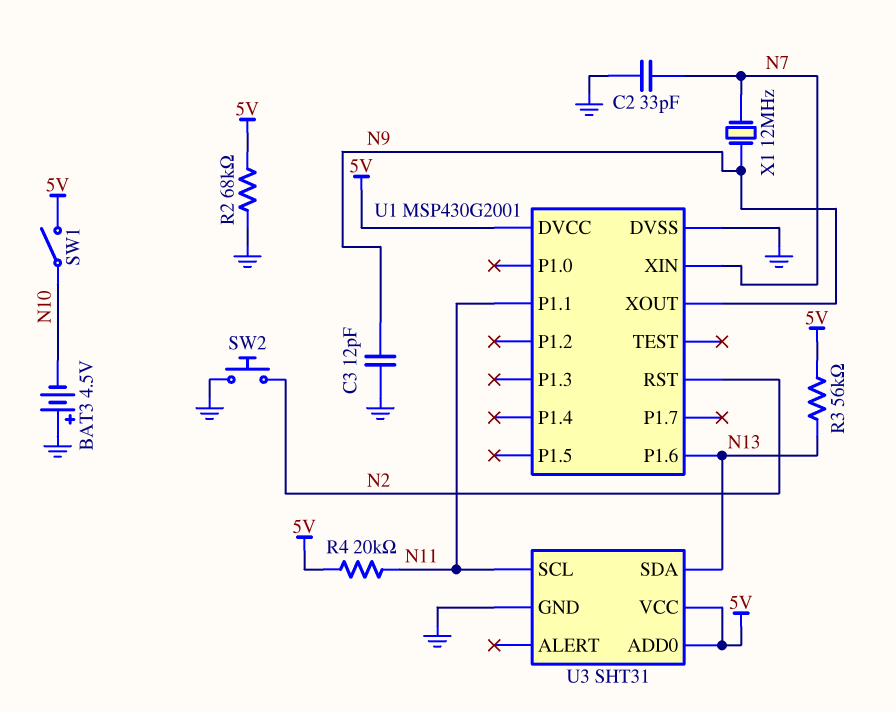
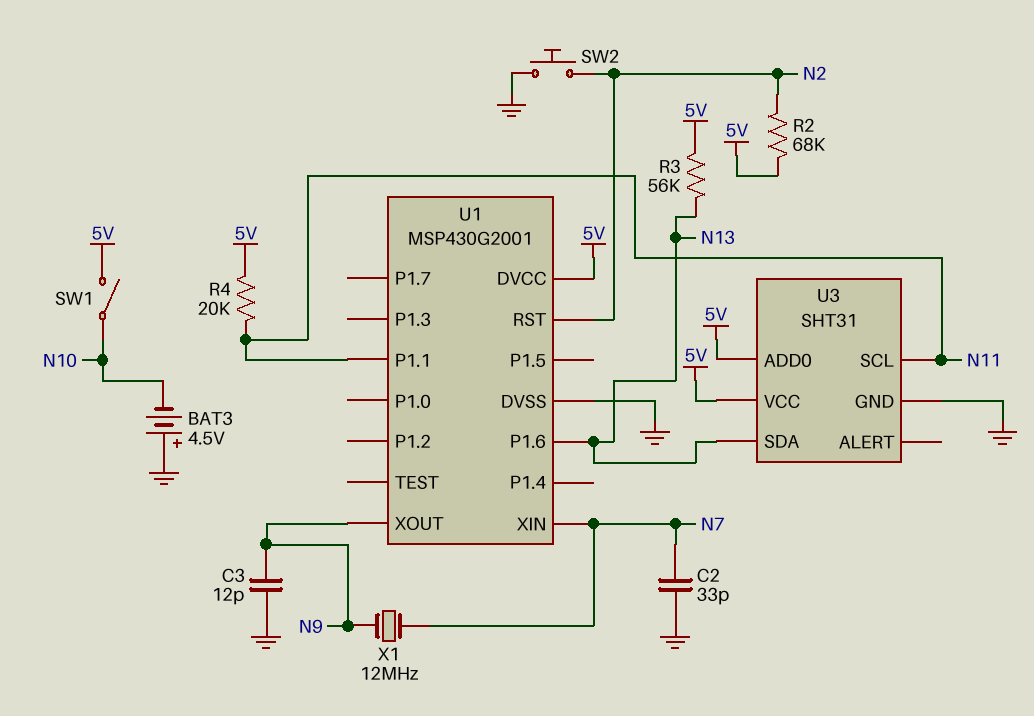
R2: 68k (5V, GND) -> 68k (5V, N2)

